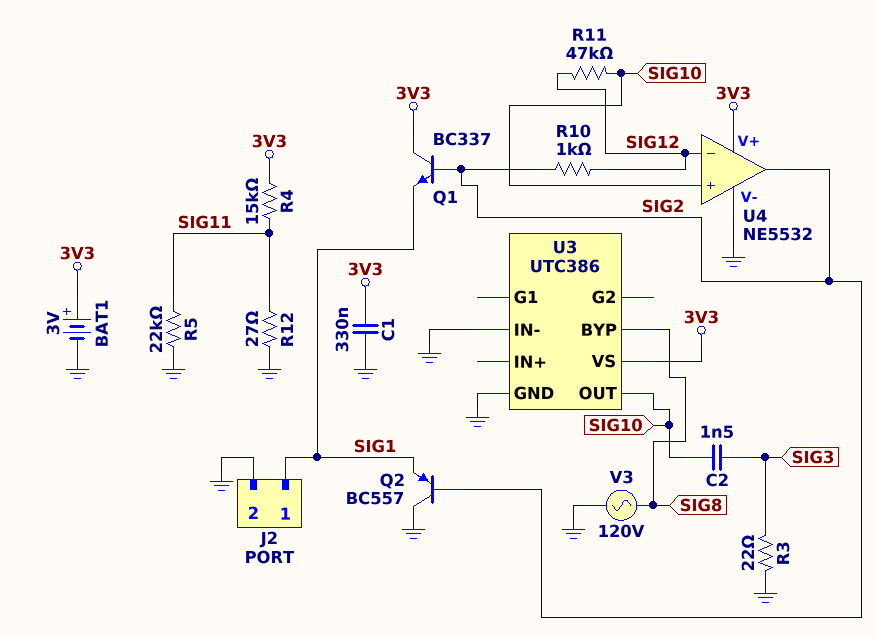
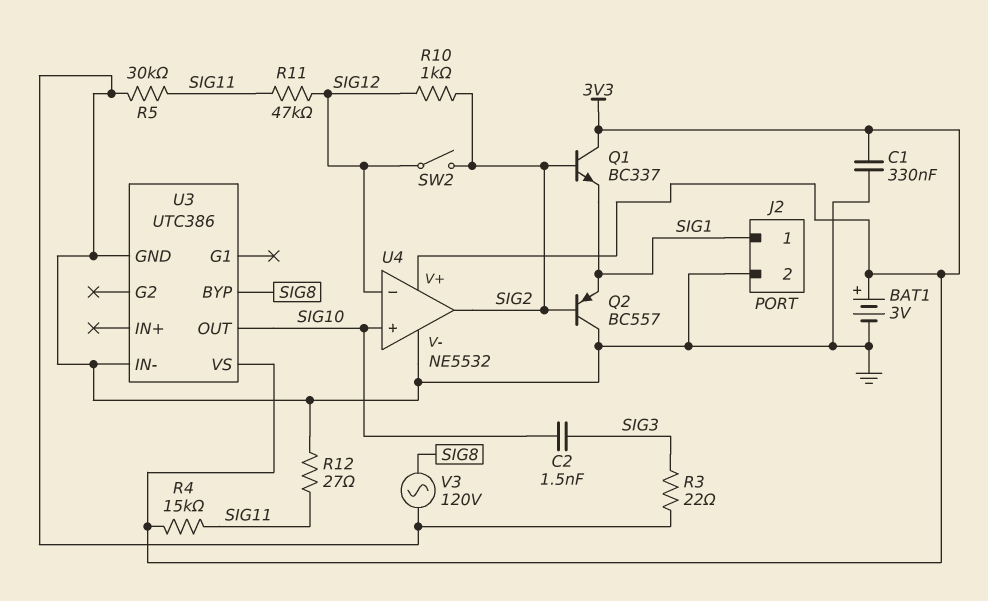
R5: 22k (GND, SIG11) -> 30k (GND, SIG11)
R11: 47k (SIG10, SIG12) -> 47k (SIG11, SIG12)
SW2: none -> switch (SIG2, SIG12)

